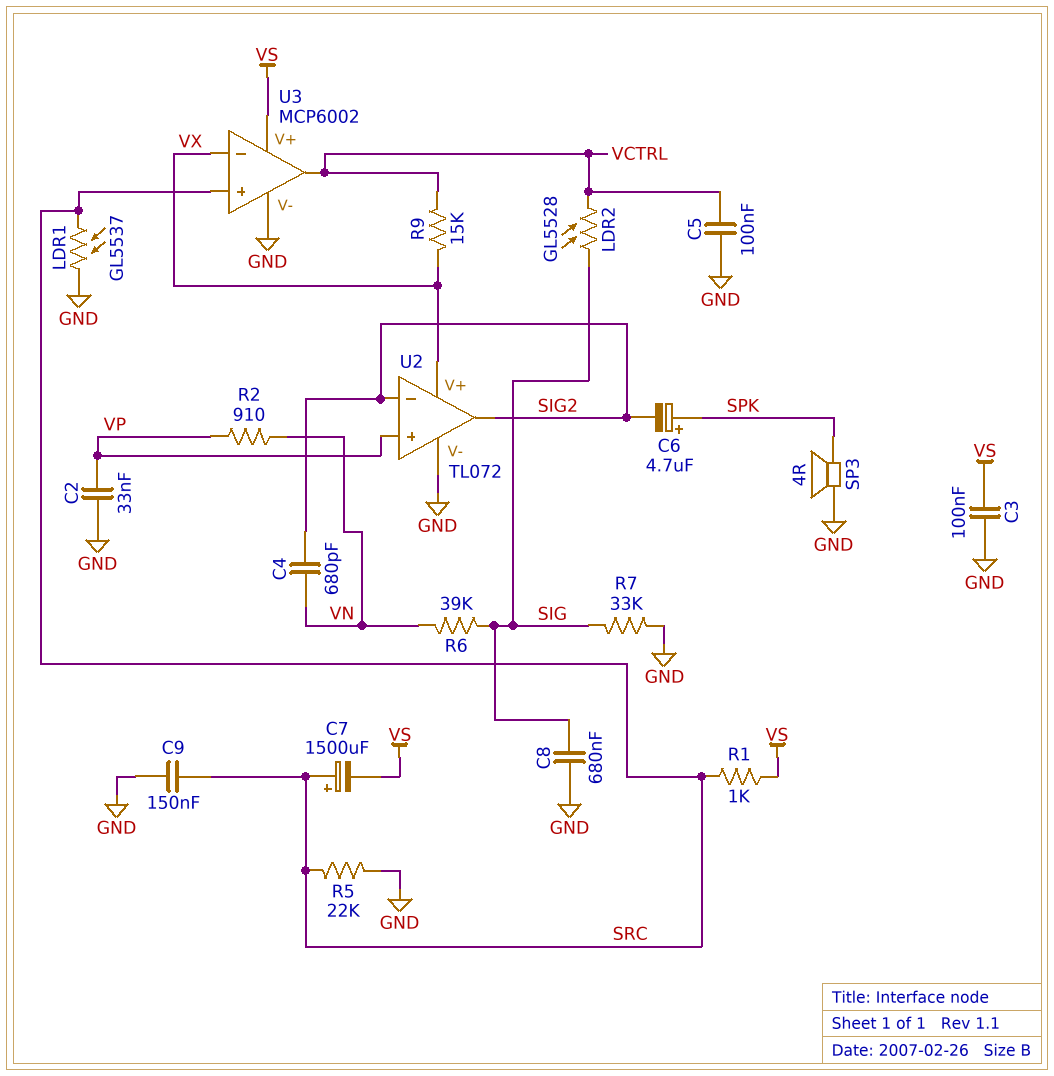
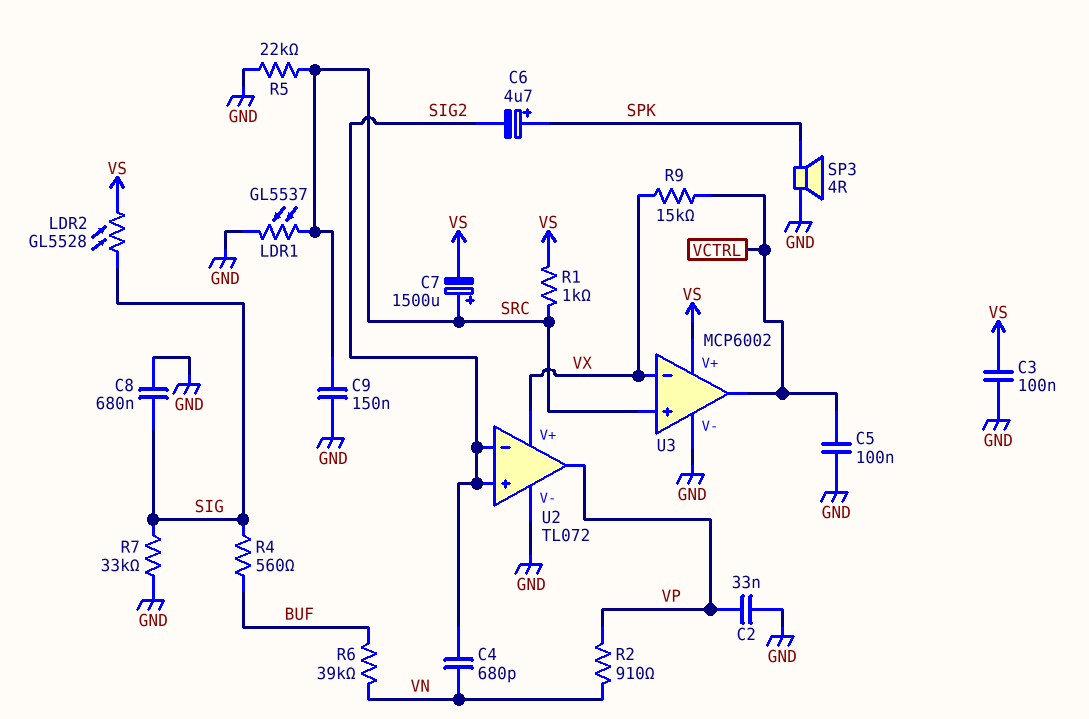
LDR2: GL5528 (SIG, VCTRL) -> GL5528 (SIG, VS)
R4: none -> 560 (BUF, SIG)
R6: 39k (SIG, VN) -> 39k (BUF, VN)
U2 pin in+: VP -> SIG2
U2 pin out: SIG2 -> VP

